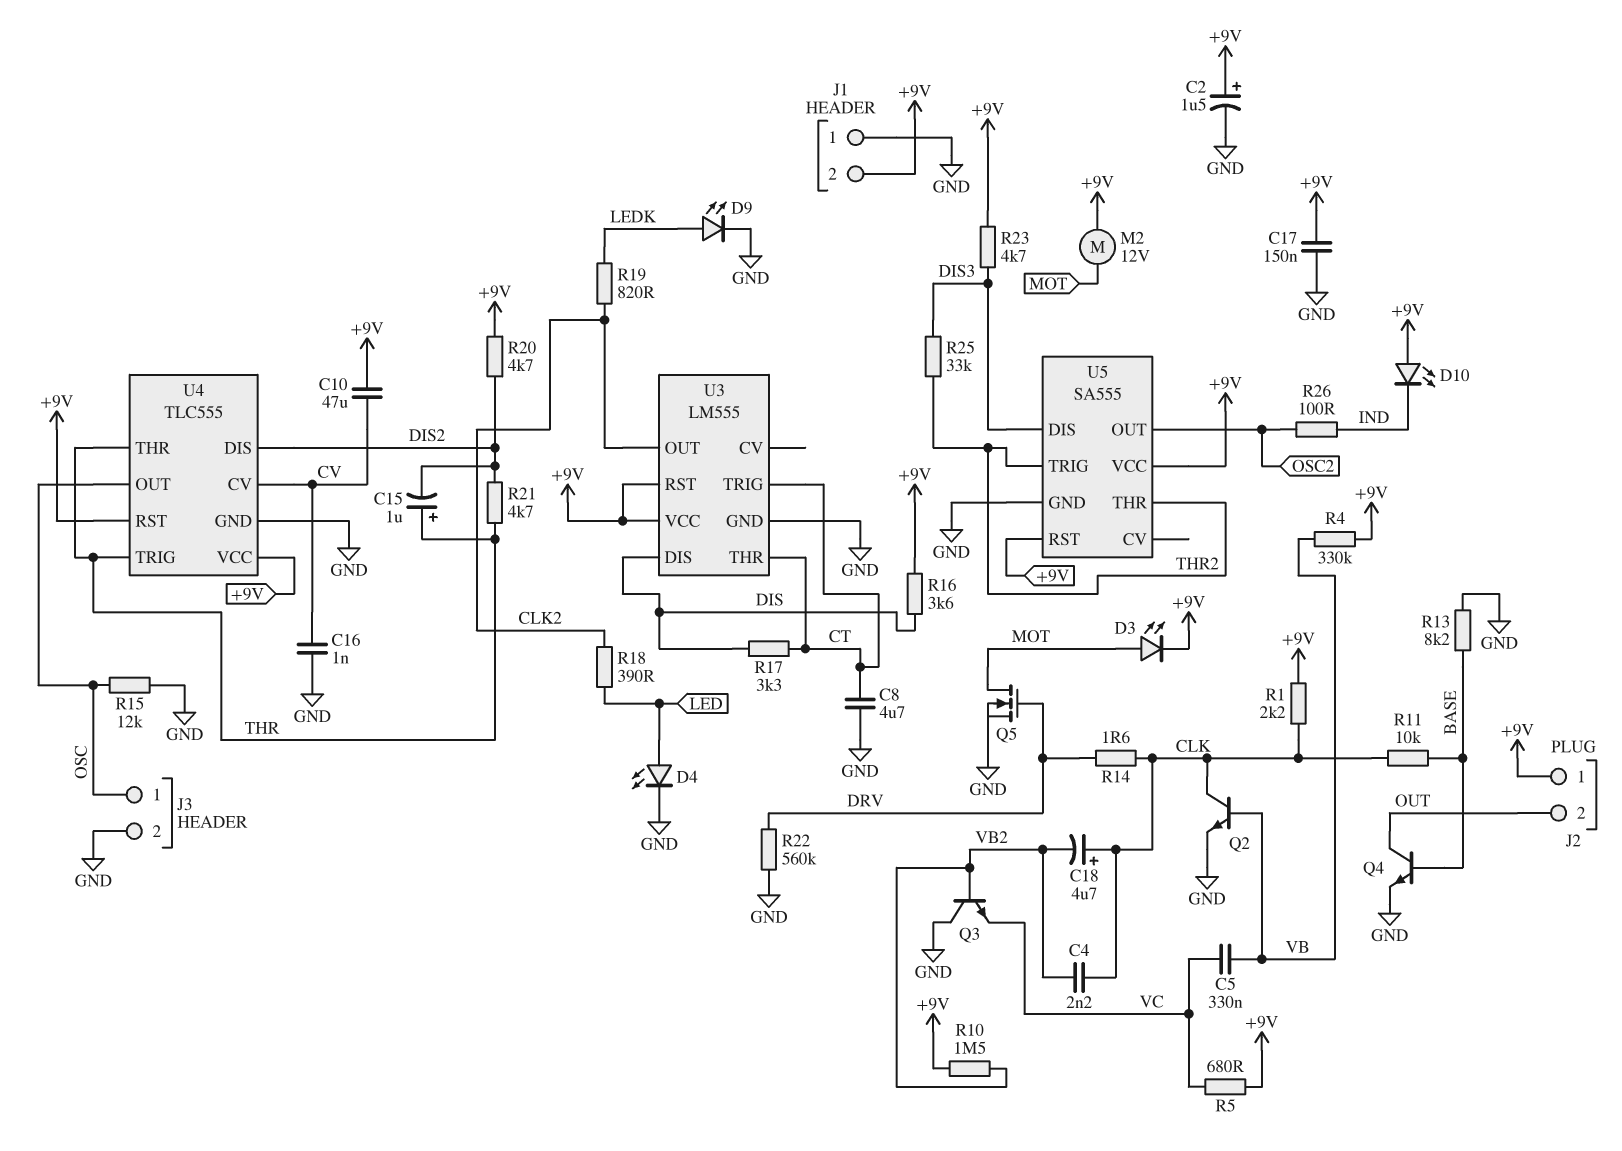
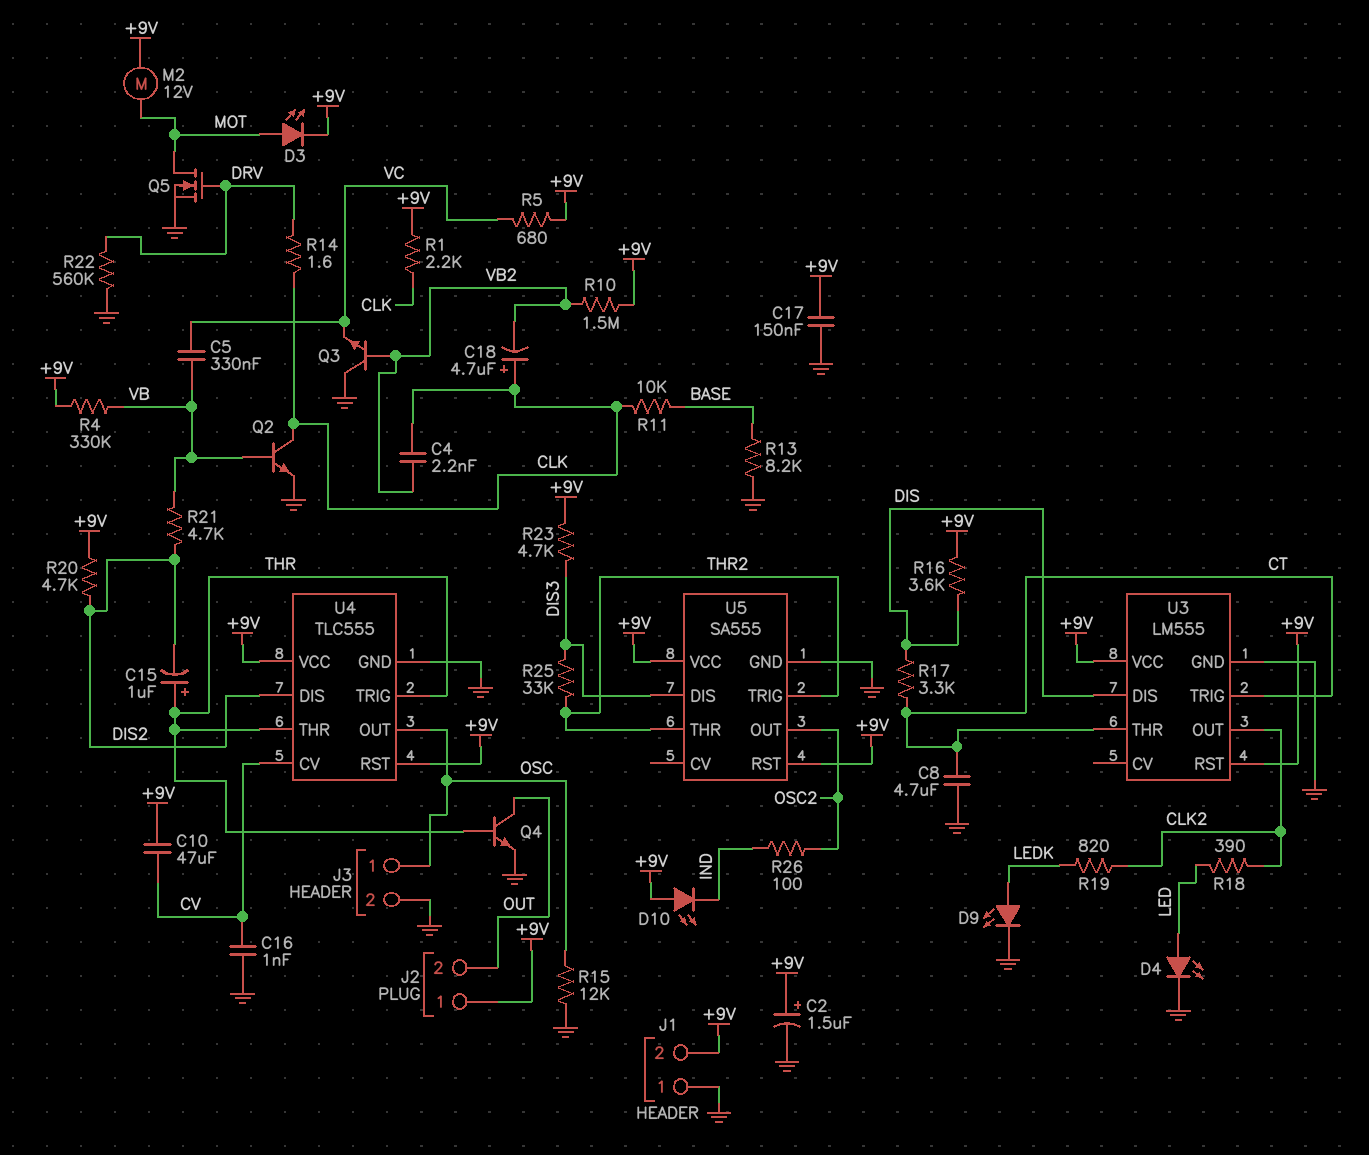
Q4: NPN (B BASE, C OUT, E GND) -> NPN (B THR, C OUT, E GND)
R21: 4.7k (DIS2, THR) -> 4.7k (DIS2, VB)

